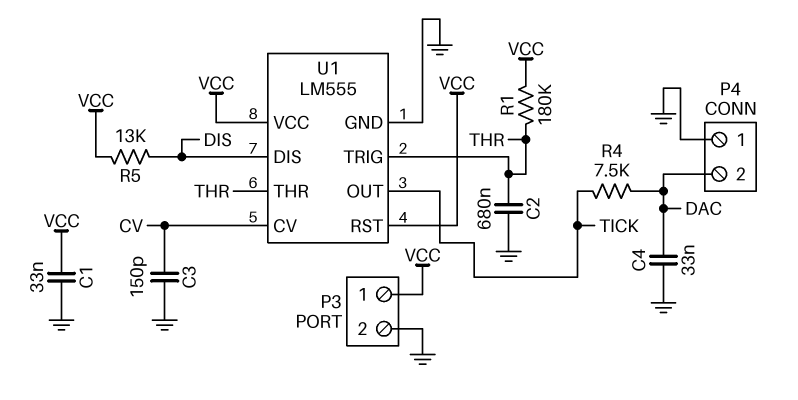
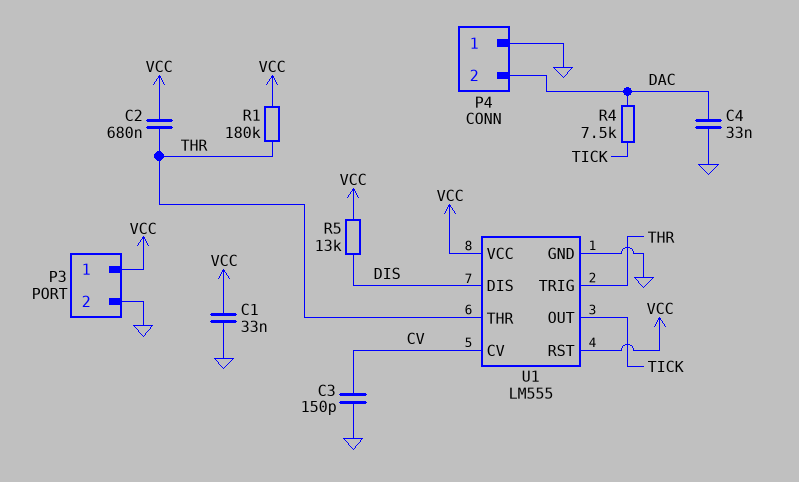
C2: 680nF (GND, THR) -> 680nF (THR, VCC)

